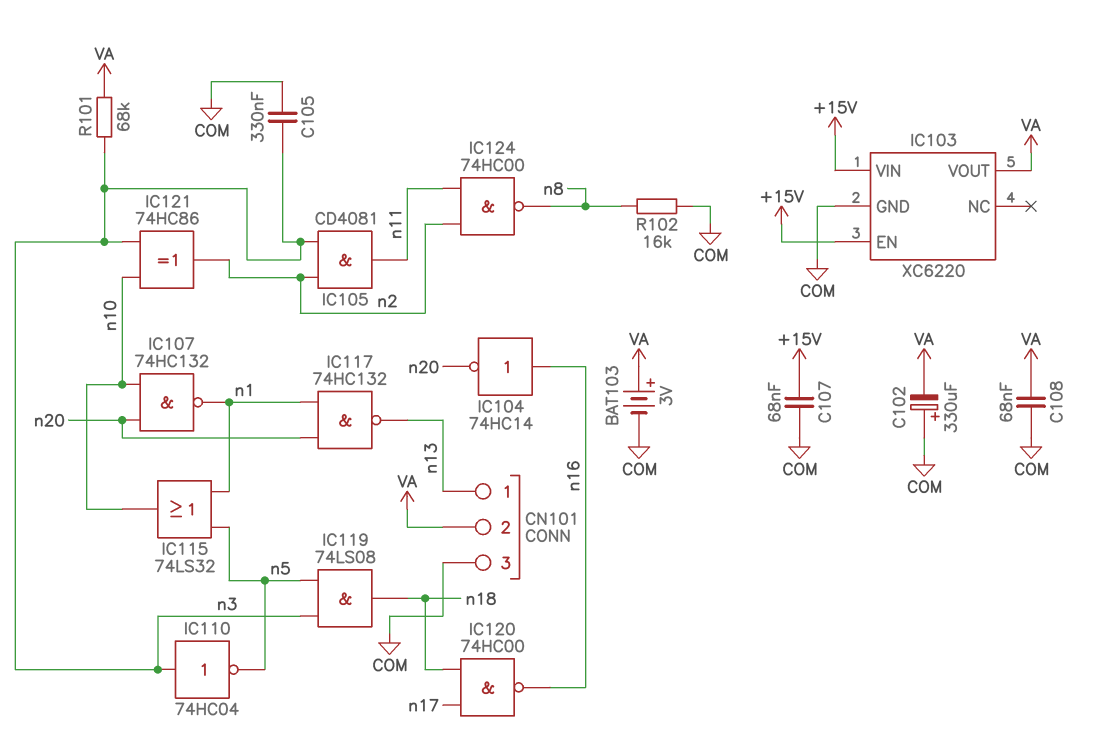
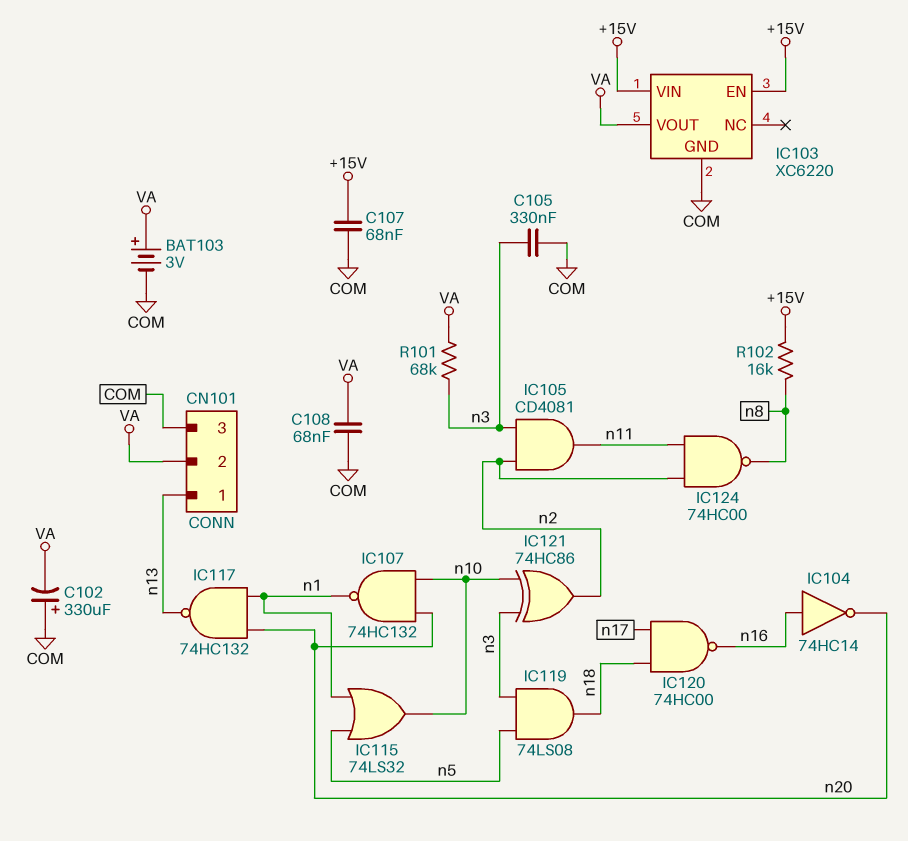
IC110: NOT 74HC04 (in n3, out n5) -> none
R102: 16k (COM, n8) -> 16k (+15V, n8)

